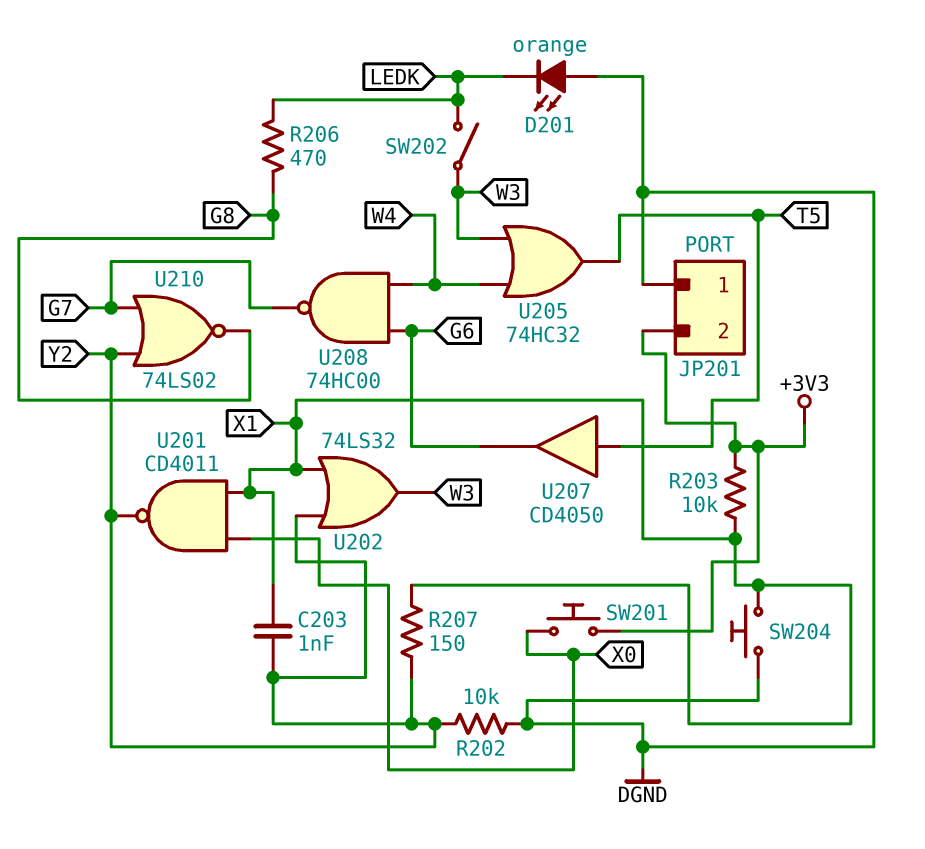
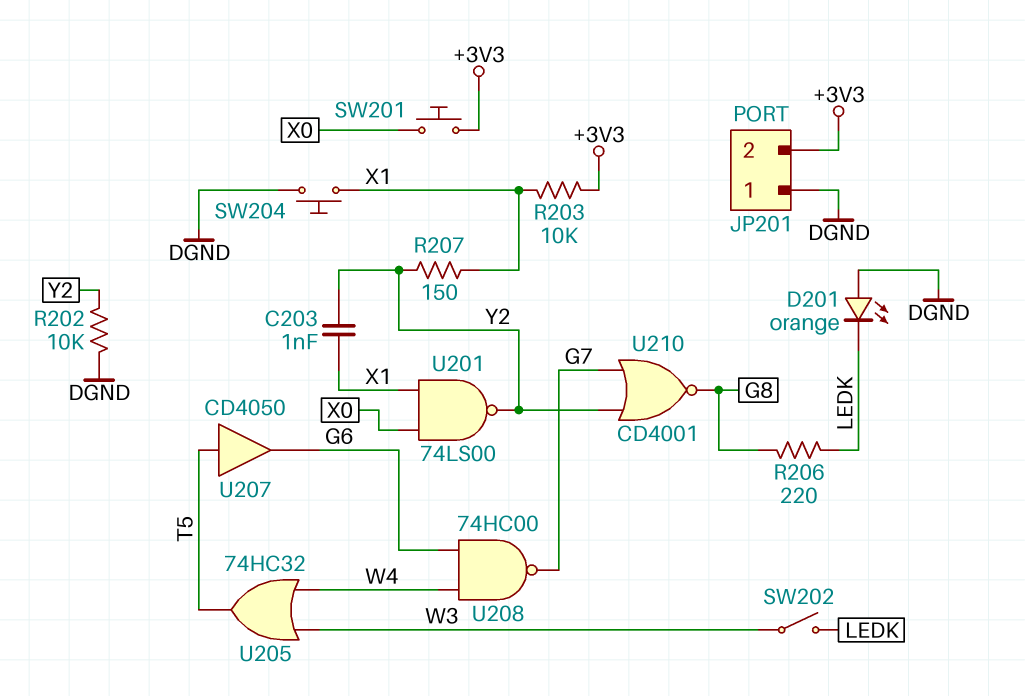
R206: 470 (G8, LEDK) -> 220 (G8, LEDK)
U201: NAND CD4011 (in X0, in X1, out Y2) -> NAND 74LS00 (in X0, in X1, out Y2)
U202: OR 74LS32 (in X1, in Y2, out W3) -> none
U210: NOR 74LS02 (in G7, in Y2, out G8) -> NOR CD4001 (in G7, in Y2, out G8)

